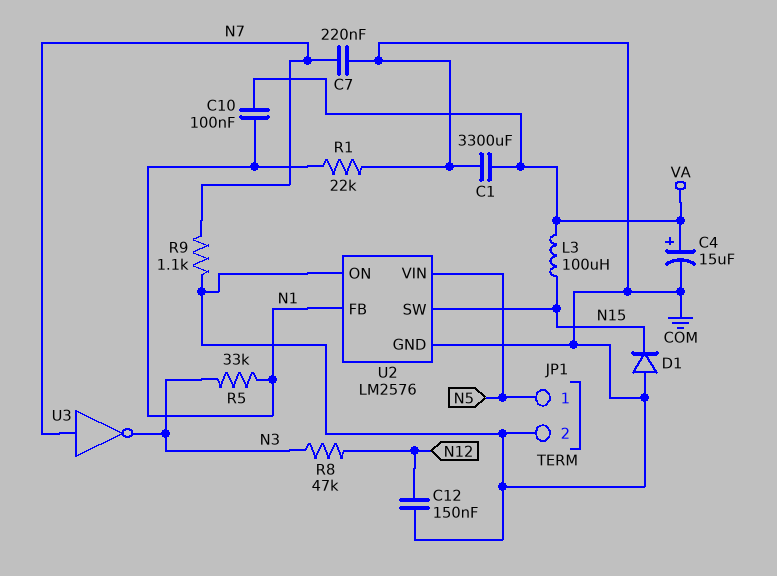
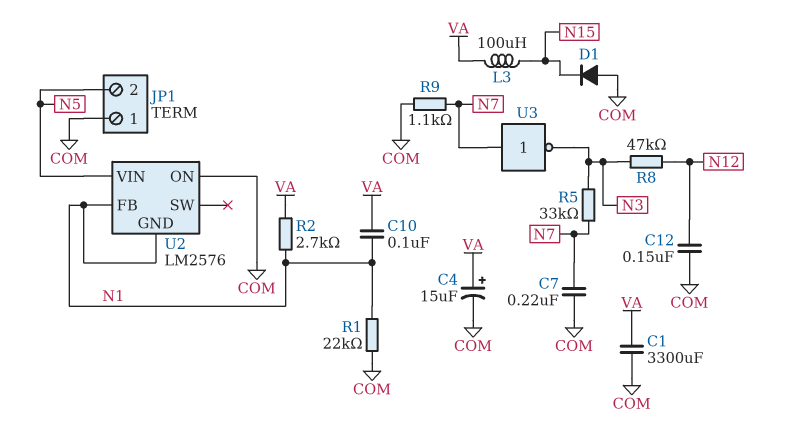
JP1 pin 1: N5 -> COM
JP1 pin 2: COM -> N5
R2: none -> 2.7k (N1, VA)
R5: 33k (N1, N3) -> 33k (N3, N7)
U2 pin GND: COM -> N1
U2 pin SW: N15 -> none

